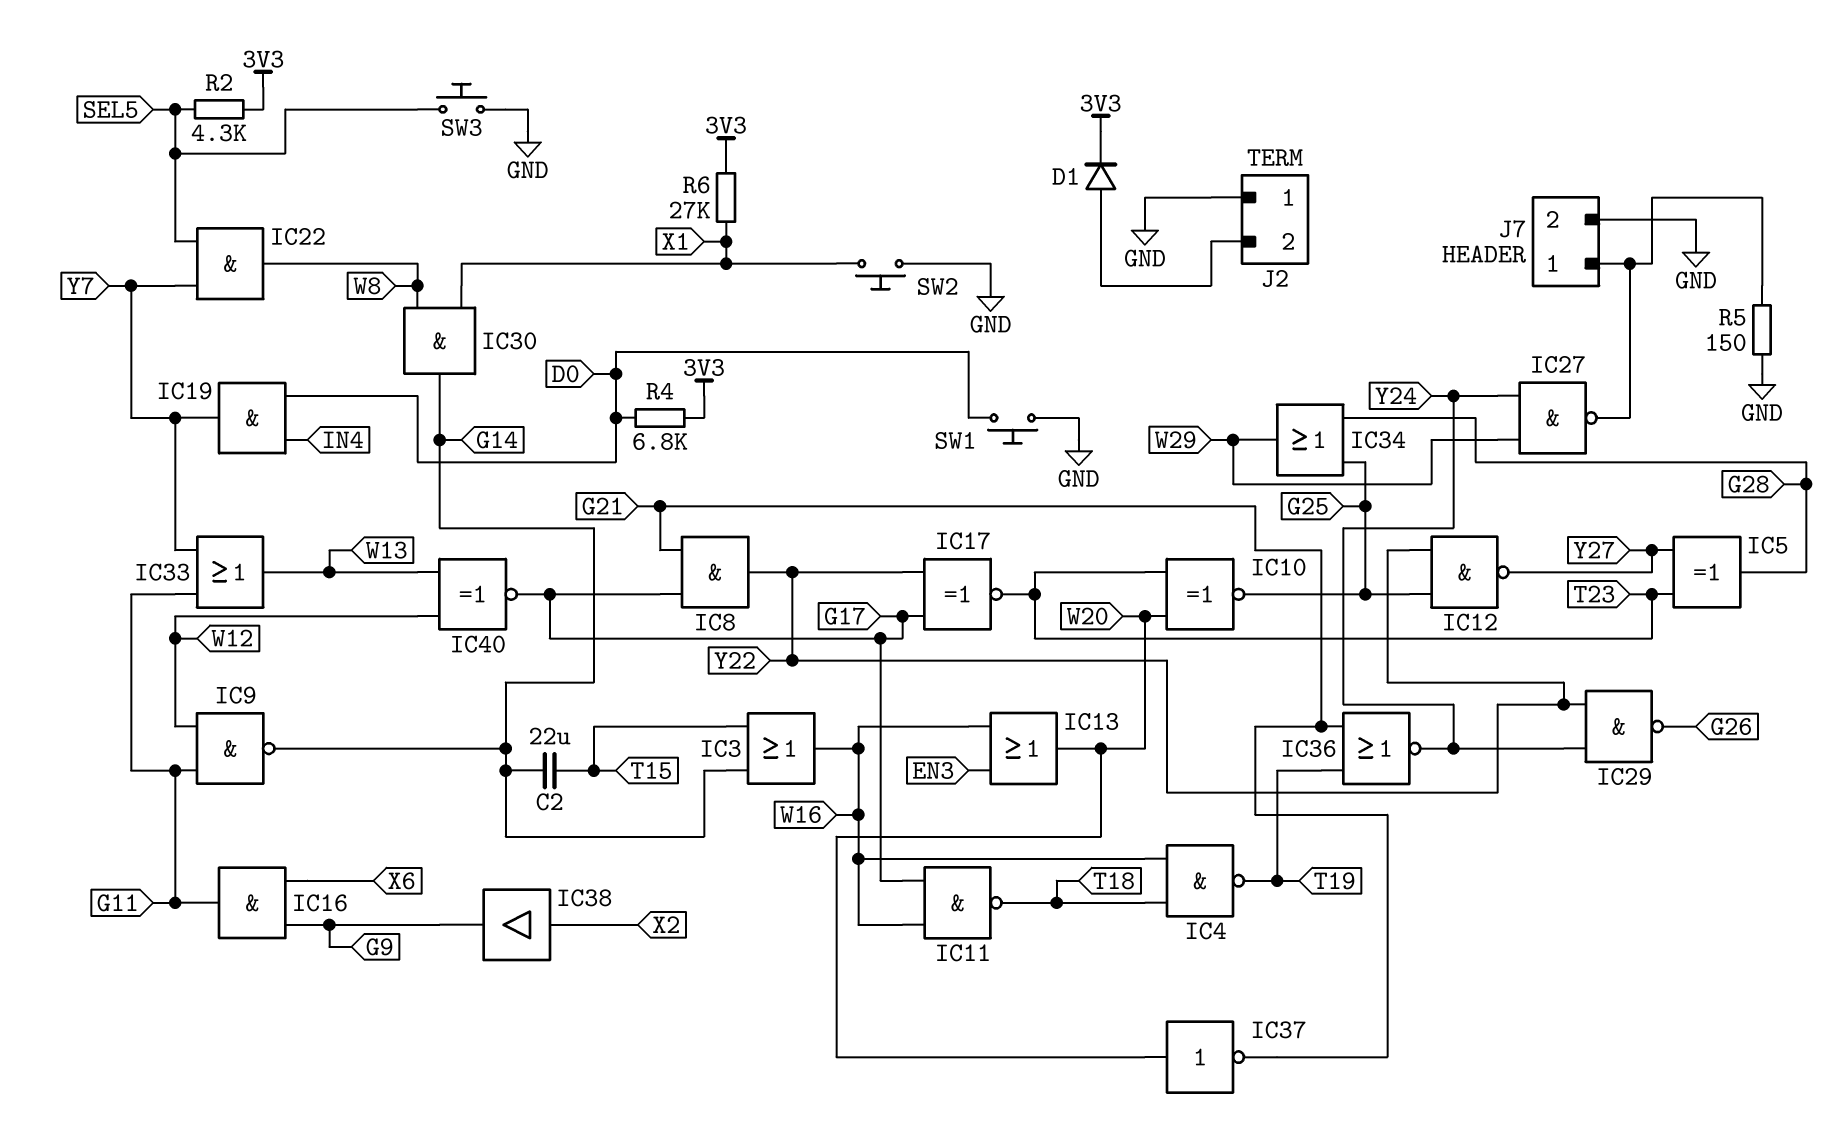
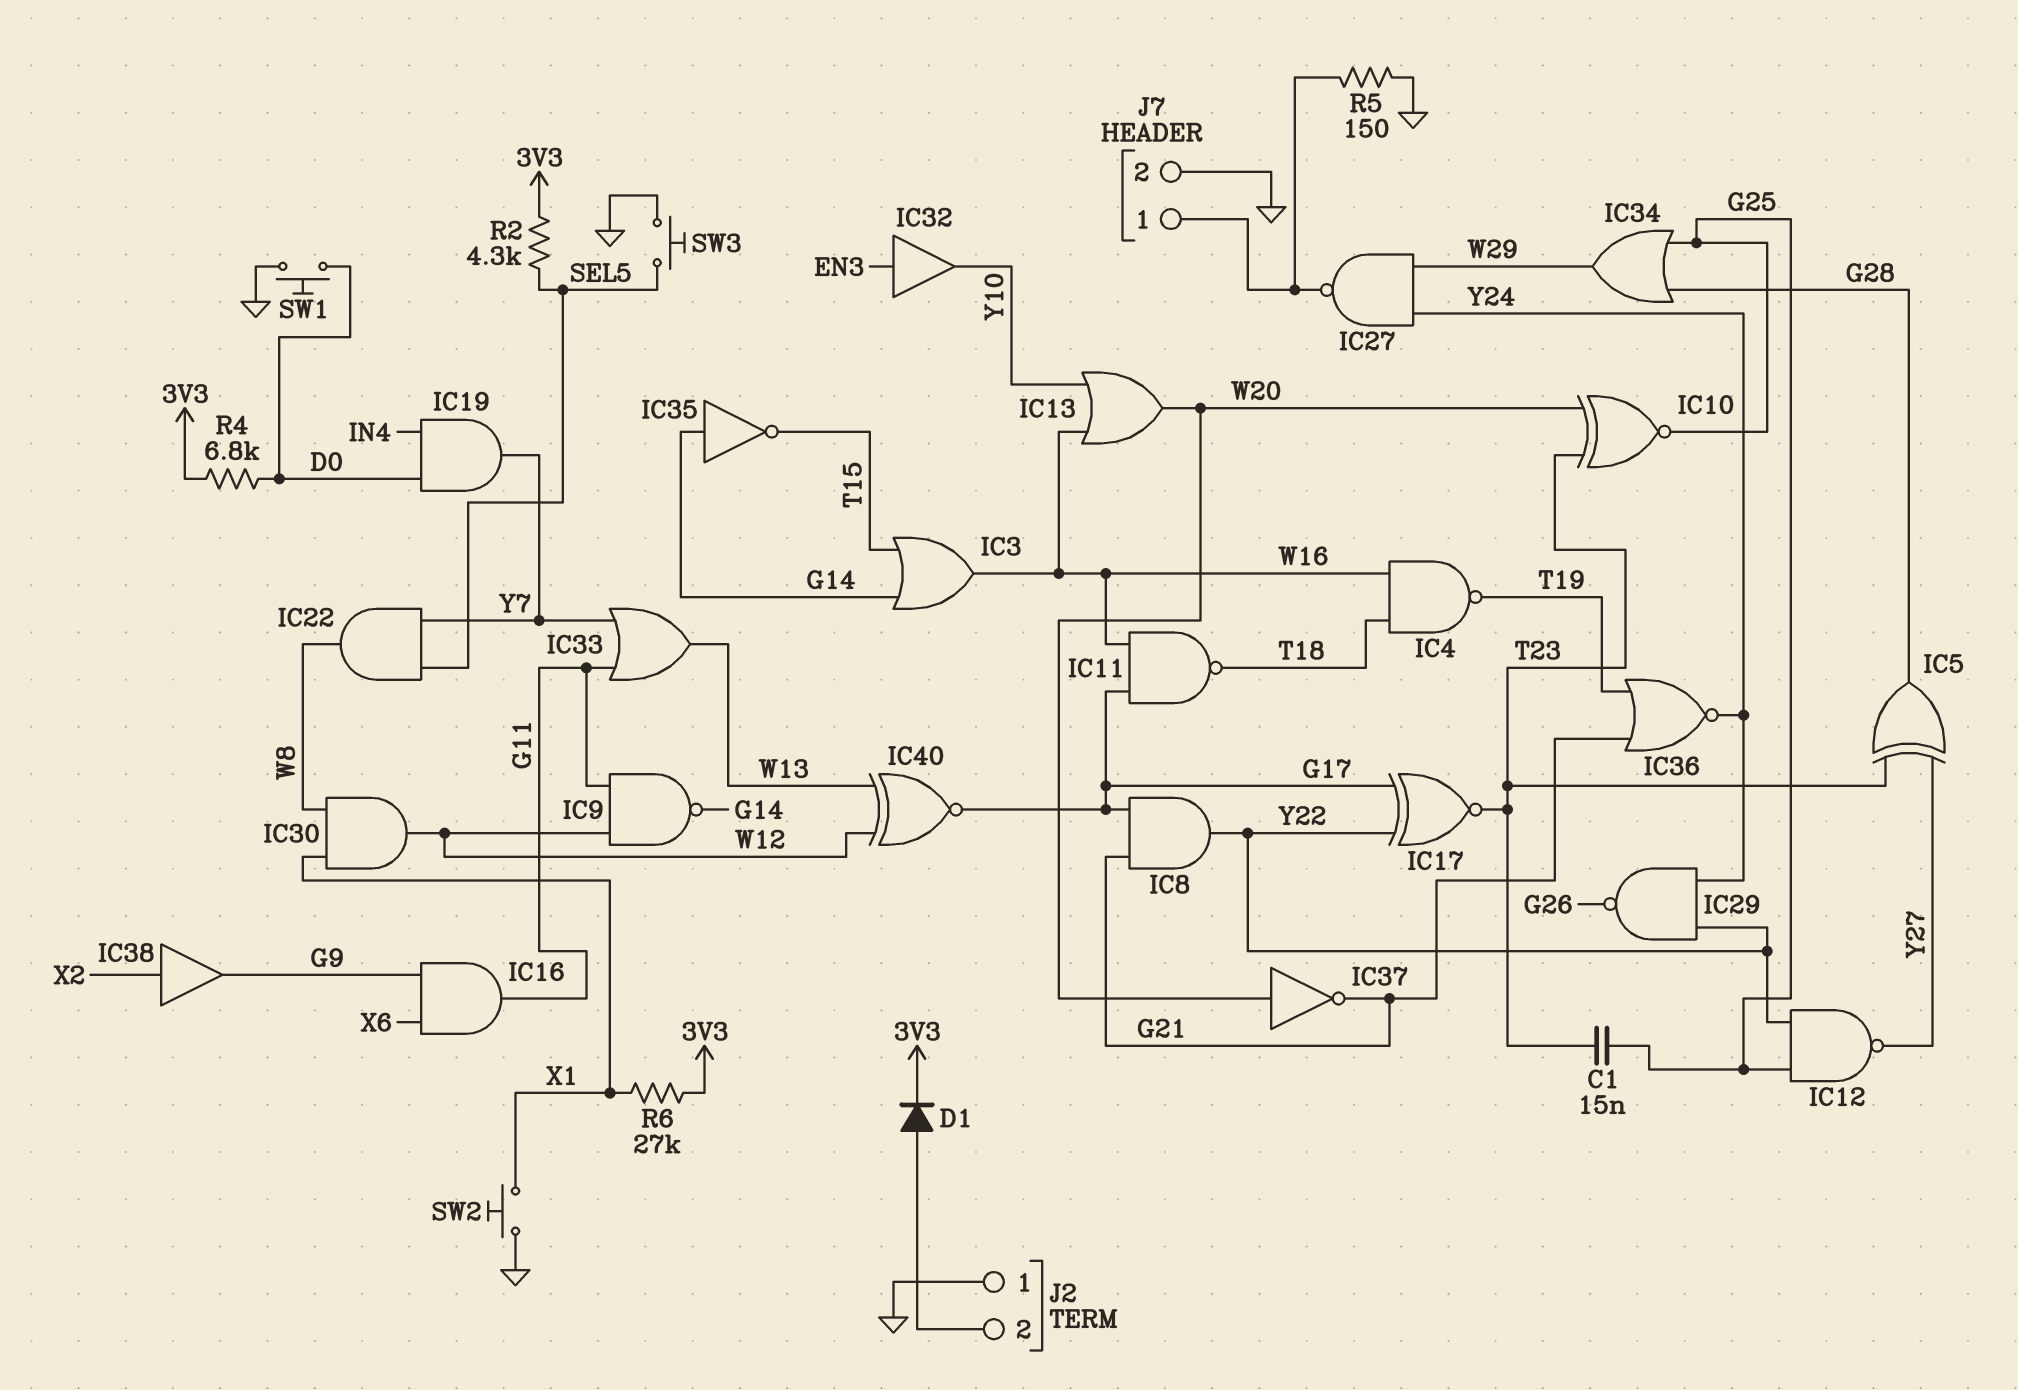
C1: none -> 15nF (G25, T23)
C2: 22uF (G14, T15) -> none
IC13: OR (in EN3, in W16, out W20) -> OR (in W16, in Y10, out W20)
IC30: AND (in W8, in X1, out G14) -> AND (in W8, in X1, out W12)
IC32: none -> buffer (in EN3, out Y10)
IC35: none -> NOT (in G14, out T15)

